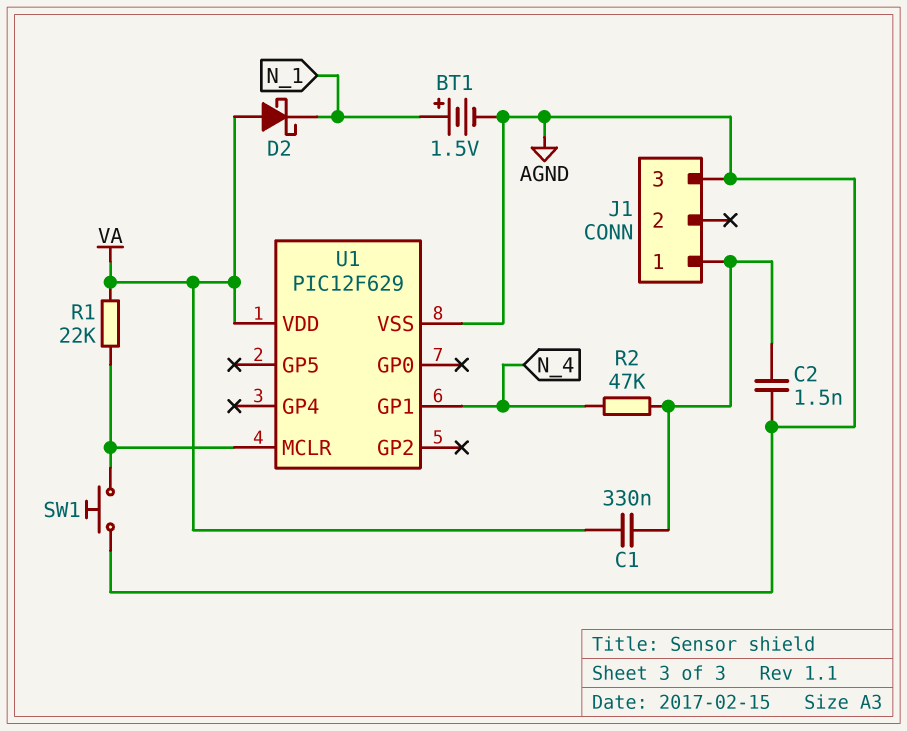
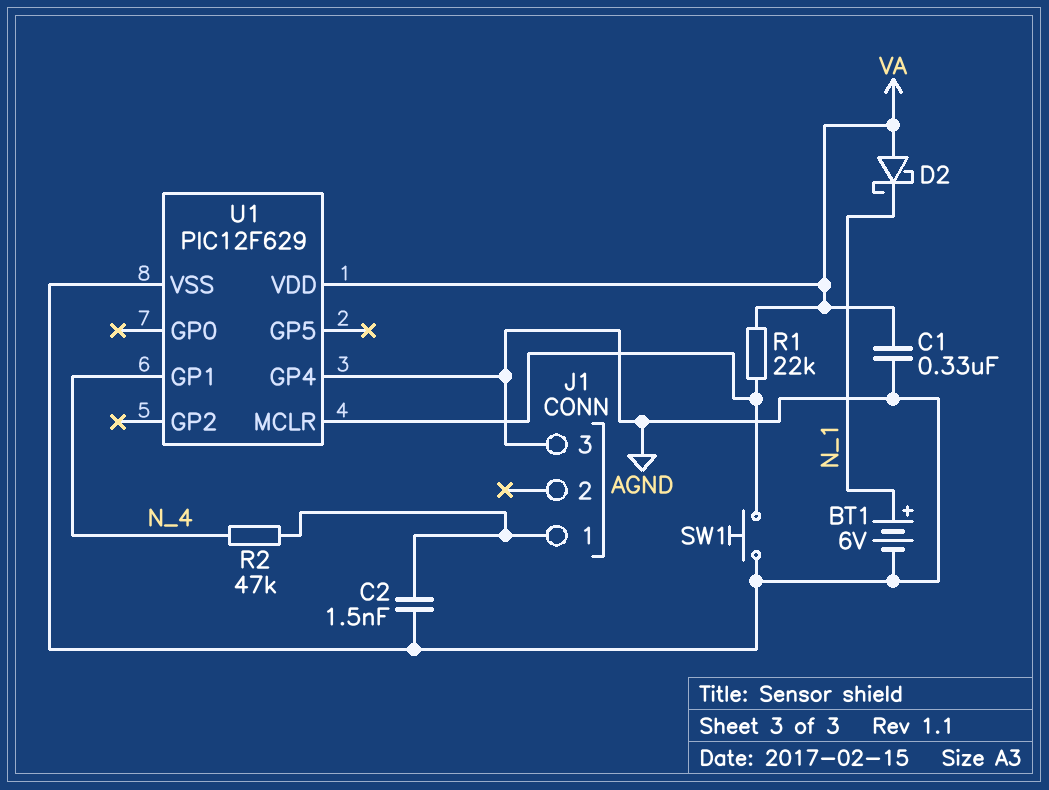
BT1: 1.5V (plus N_1, minus AGND) -> 6V (plus N_1, minus AGND)
C1: 330nF (J1/1, VA) -> 330nF (AGND, VA)
U1 pin GP4: none -> AGND

